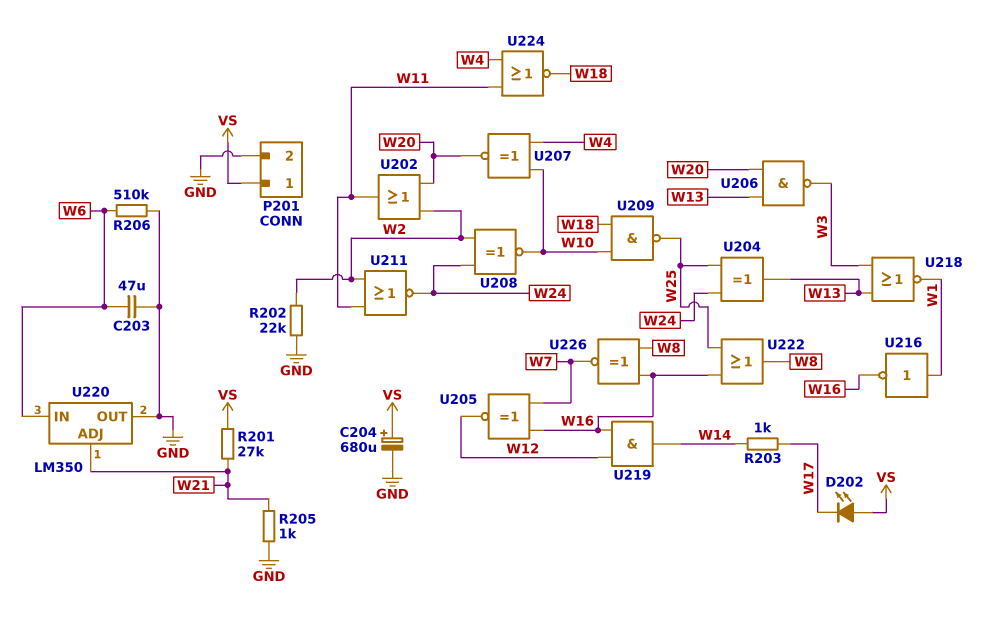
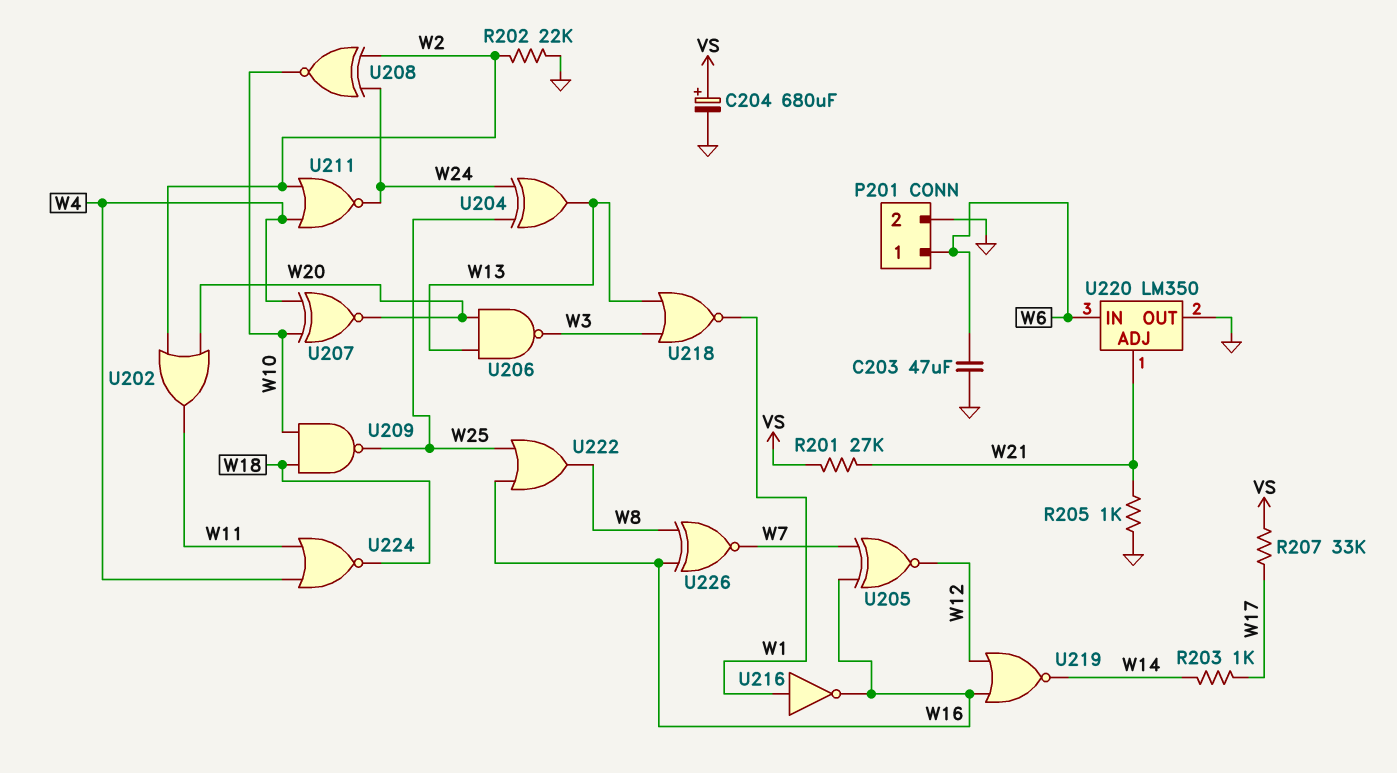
D202: LED (A VS, K W17) -> none
P201 pin 1: VS -> W6
R206: 510k (GND, W6) -> none
R207: none -> 33k (VS, W17)
U211: NOR (in W2, in W11, out W24) -> NOR (in W2, in W4, out W24)
U219: AND (in W12, in W16, out W14) -> NOR (in W12, in W16, out W14)

